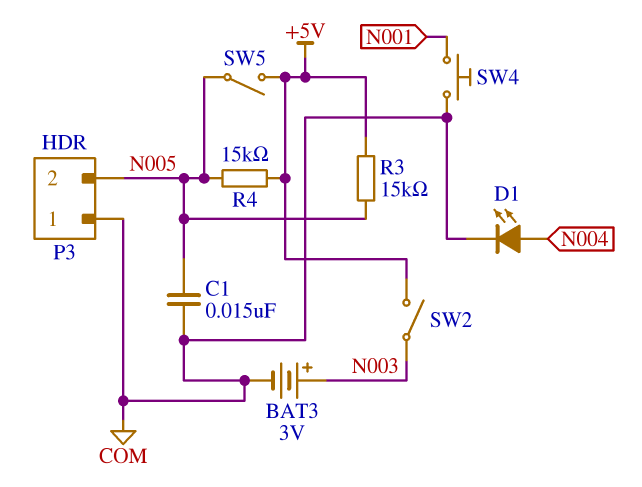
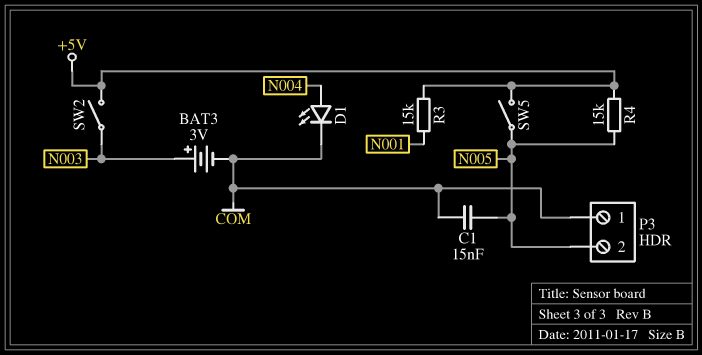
R3: 15k (+5V, N005) -> 15k (+5V, N001)
SW4: button (COM, N001) -> none

